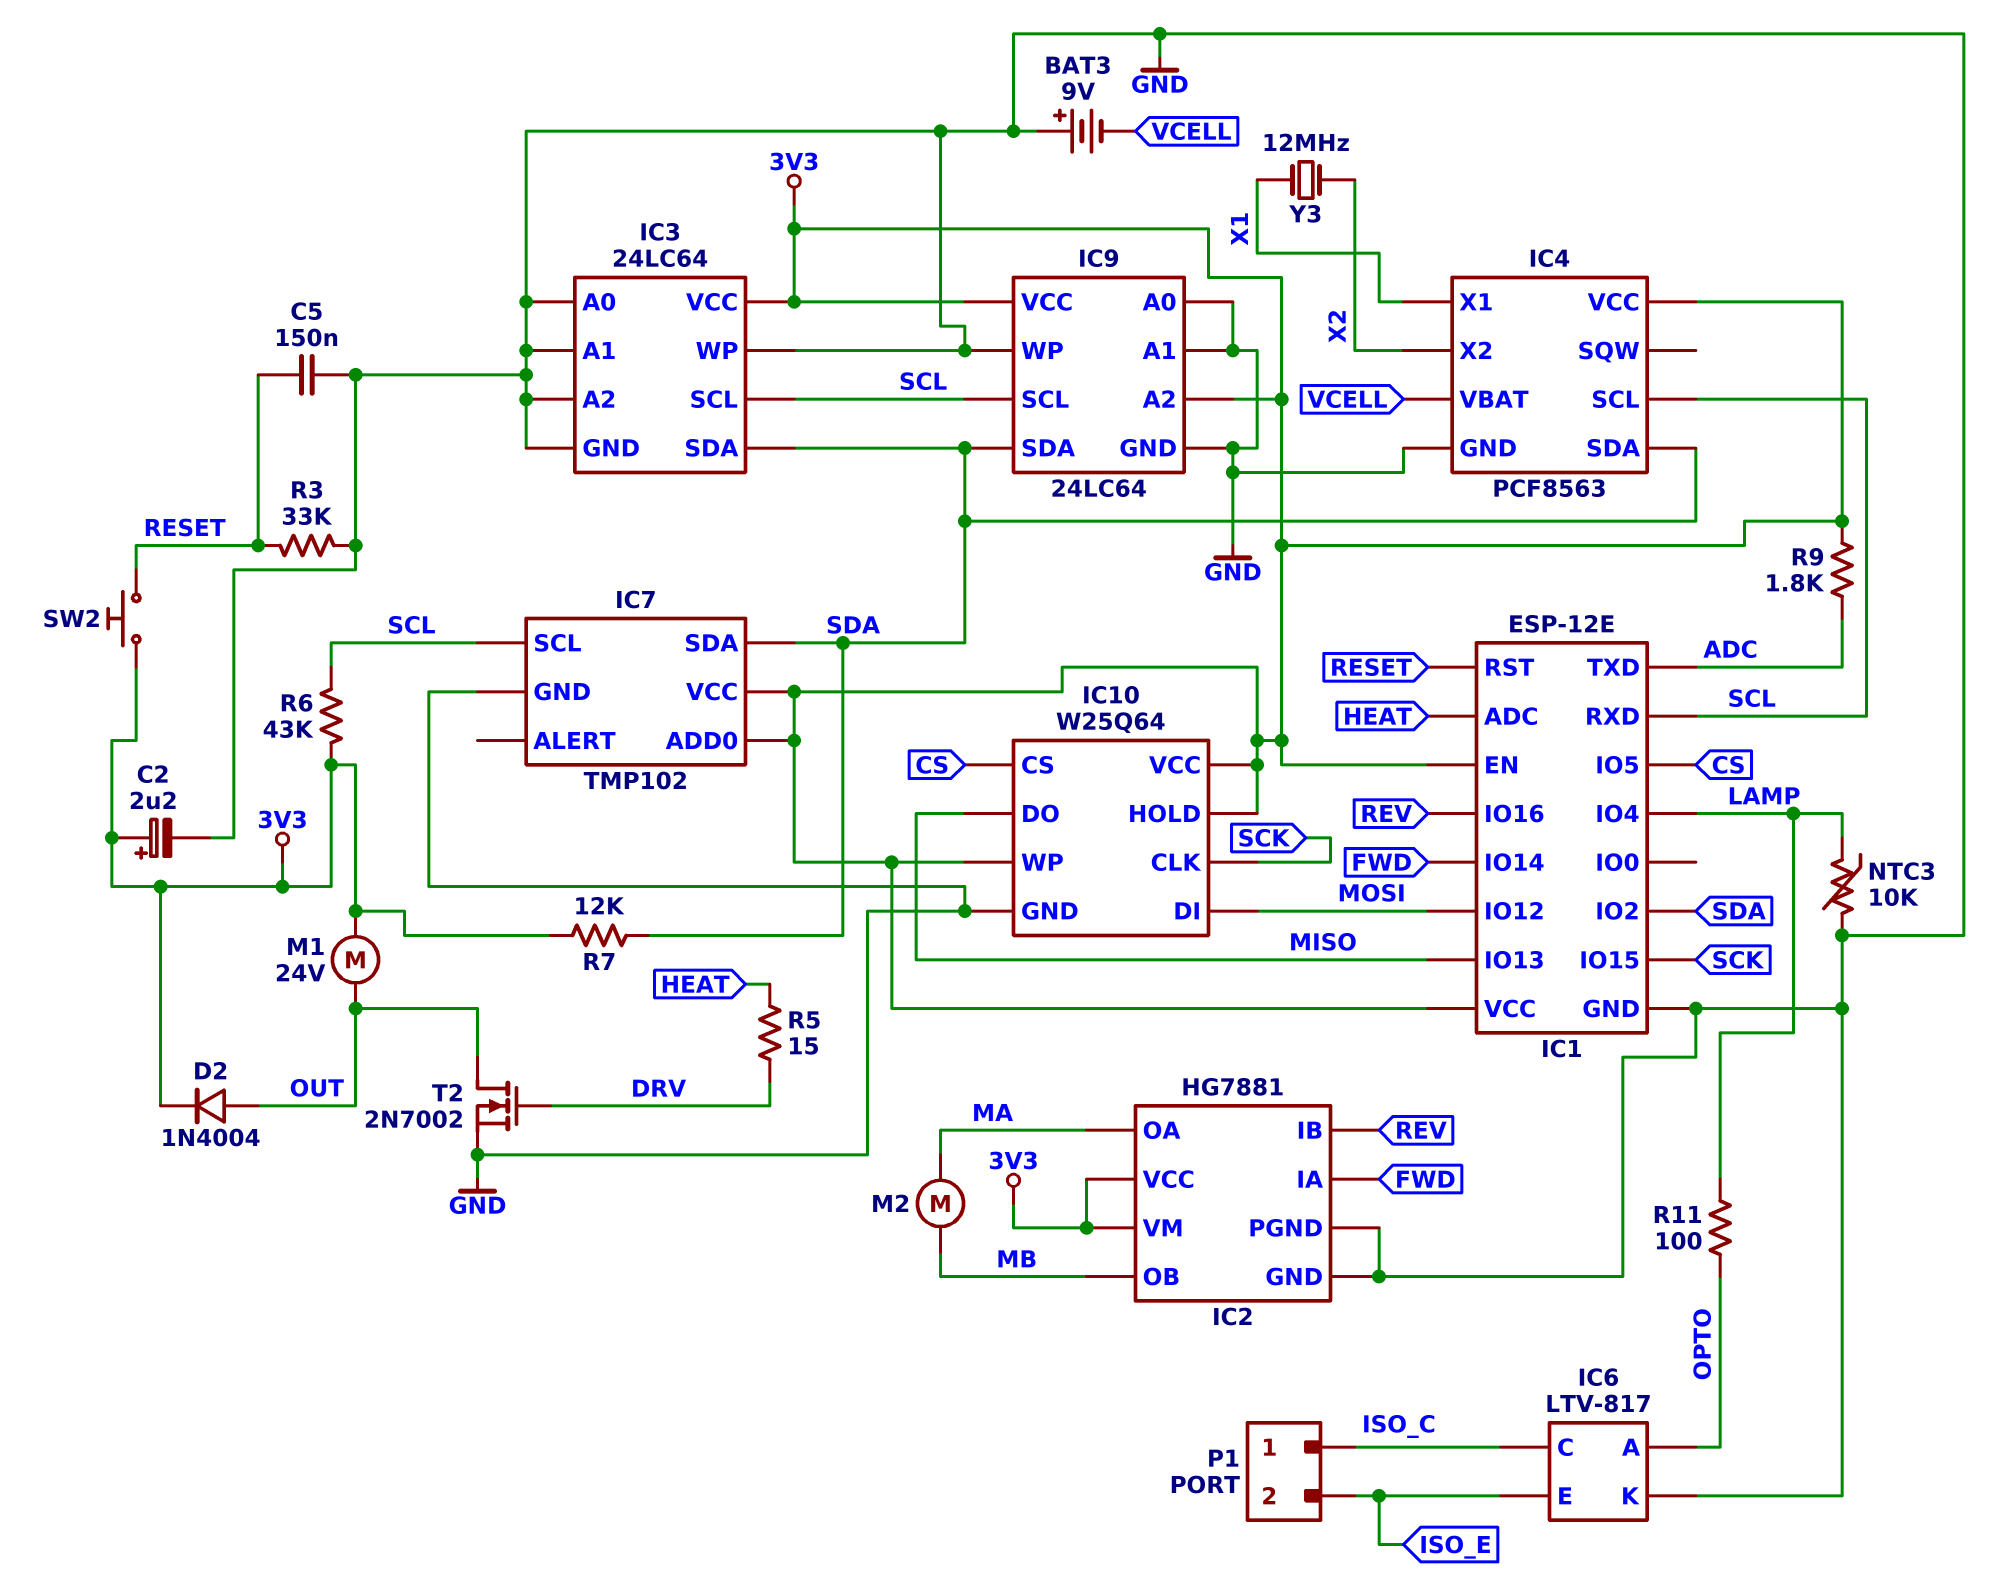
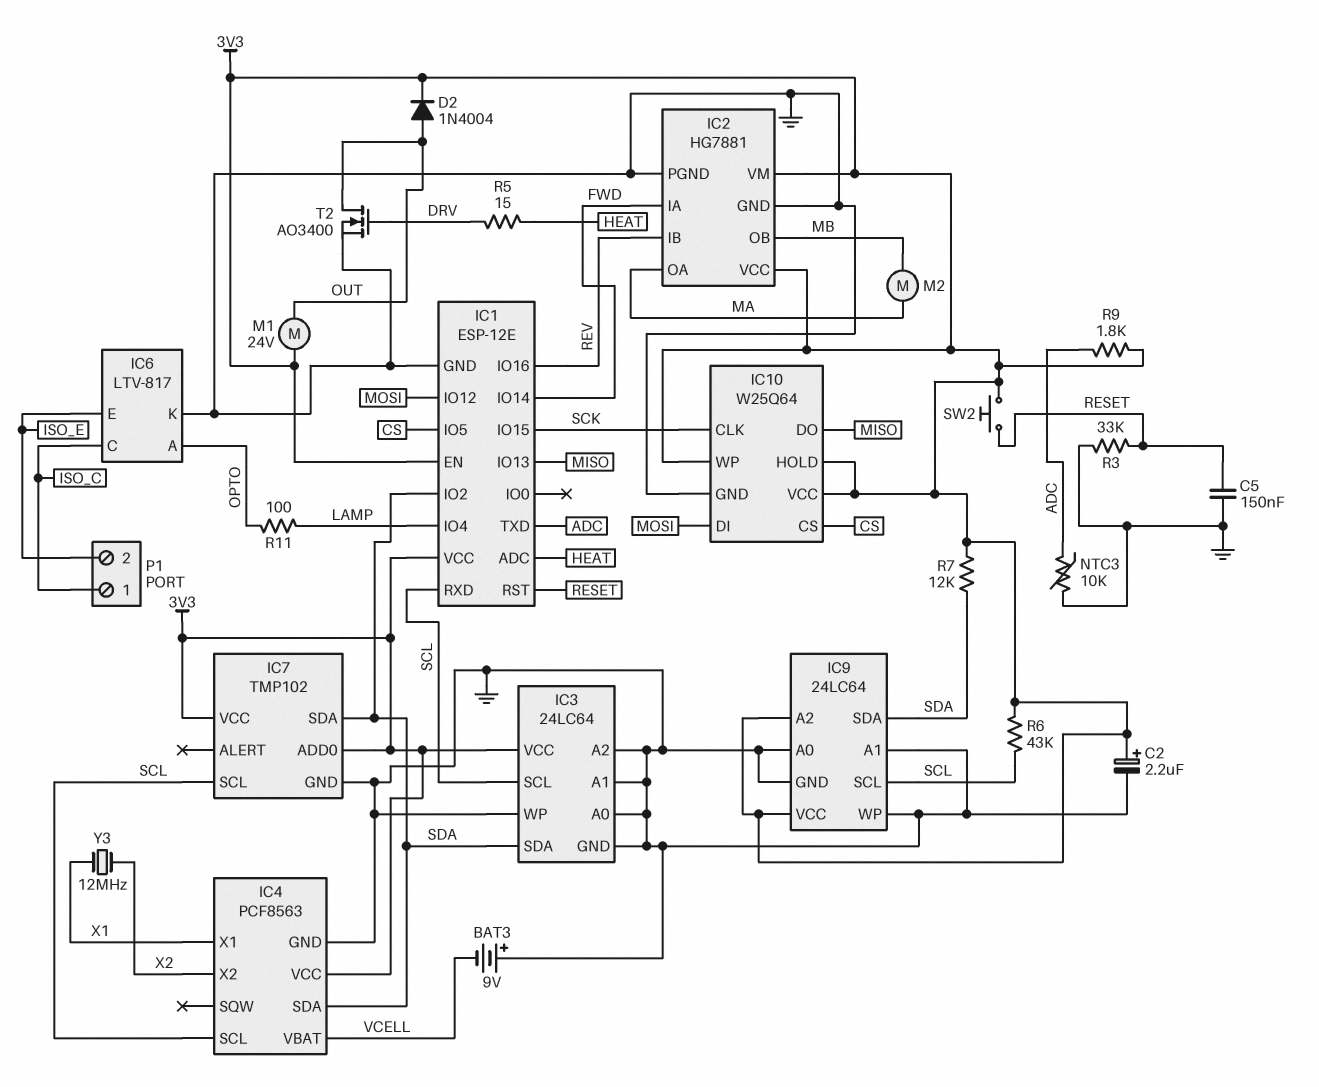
NTC3: 10k (GND, LAMP) -> 10k (ADC, GND)
T2: NMOS 2N7002 (G DRV, D OUT, S GND) -> NMOS AO3400 (G DRV, D OUT, S GND)

